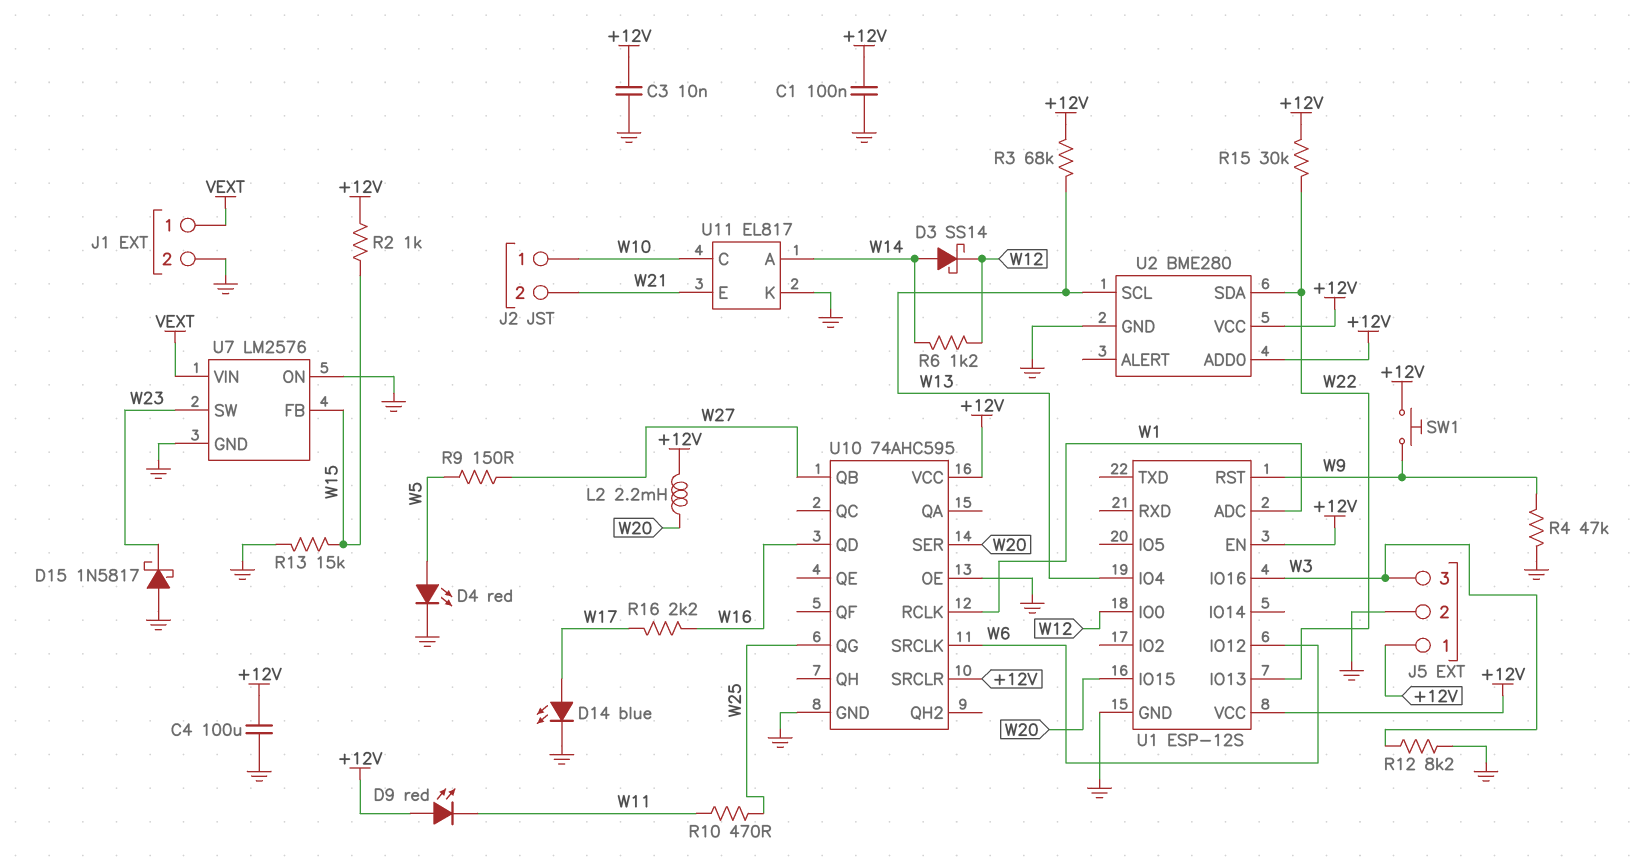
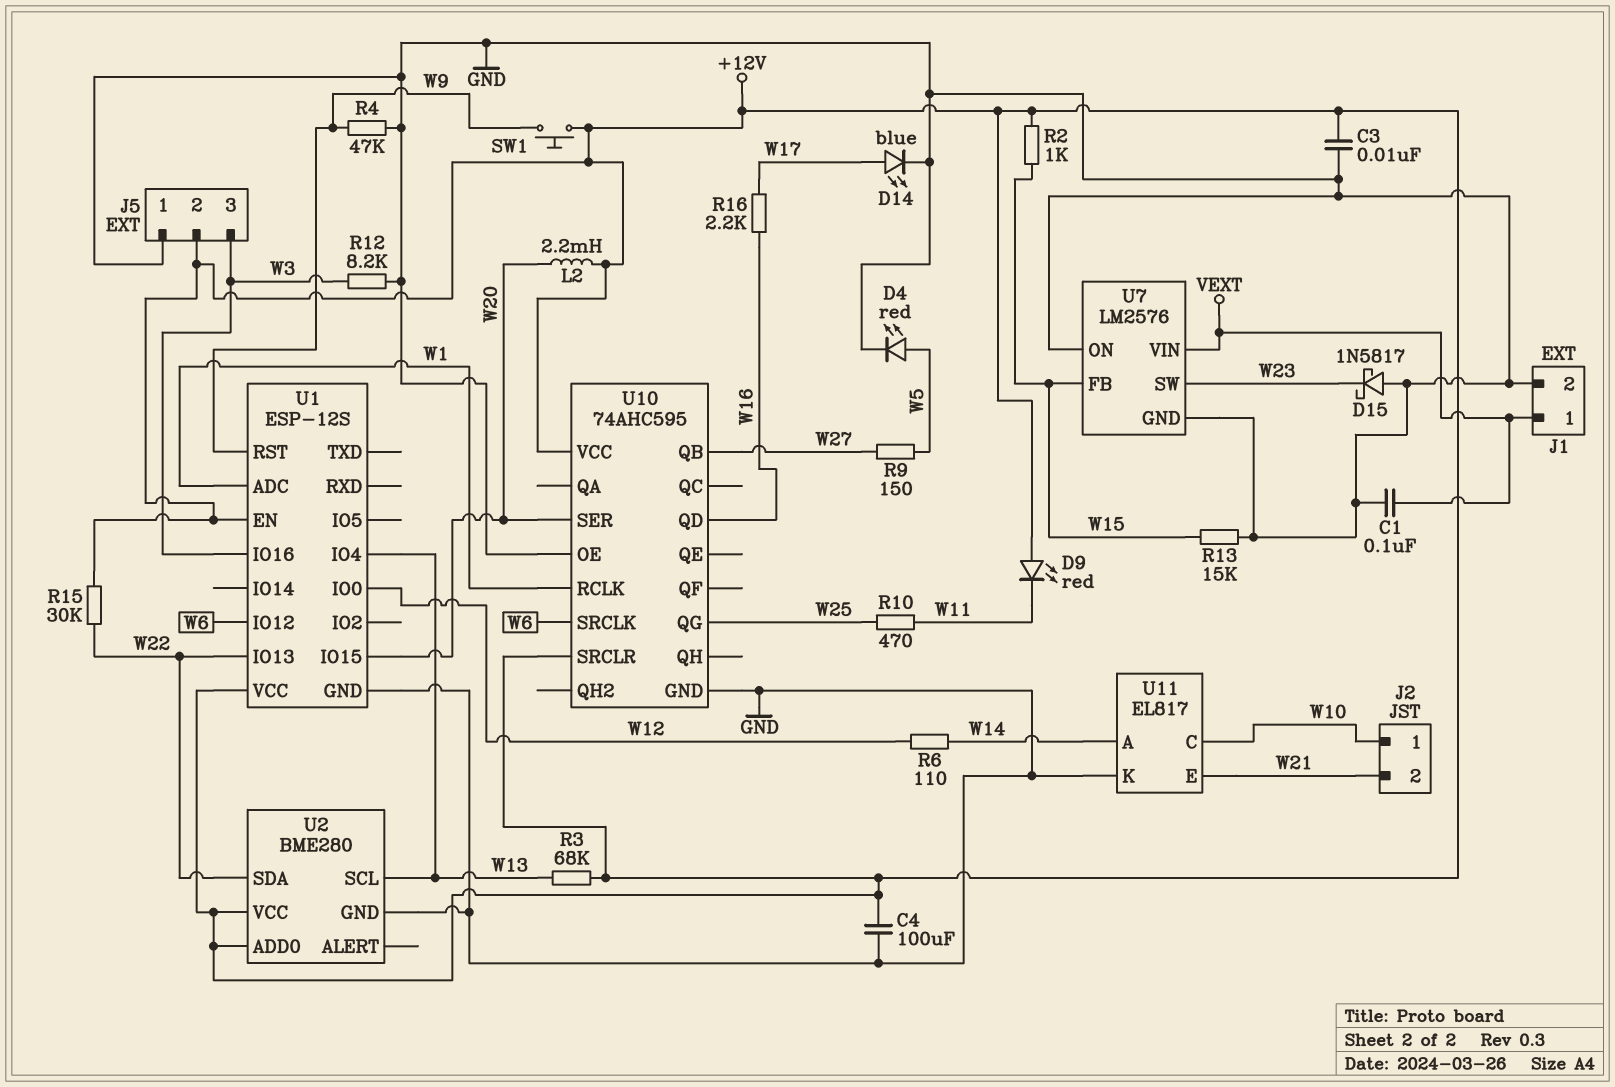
C1: 100nF (+12V, GND) -> 100nF (GND, VEXT)
D3: schottky SS14 (A W14, K W12) -> none
J5 pin 1: +12V -> GND
J5 pin 2: GND -> +12V
R6: 1.2k (W12, W14) -> 110 (W12, W14)

